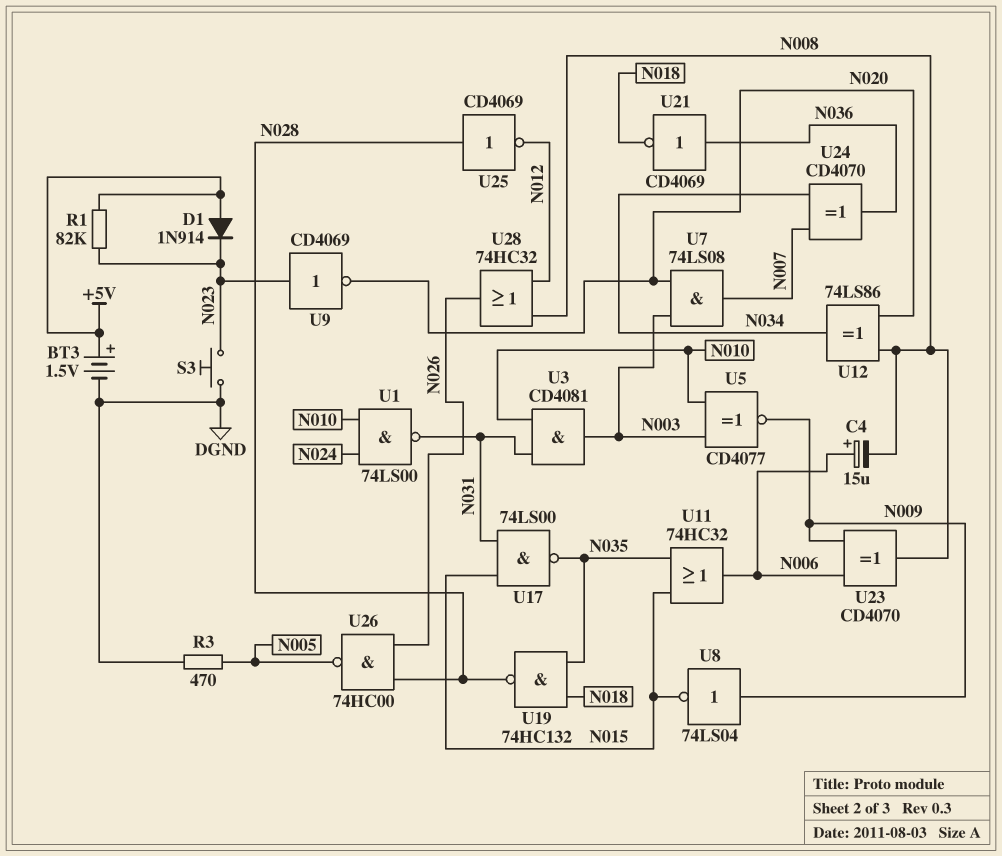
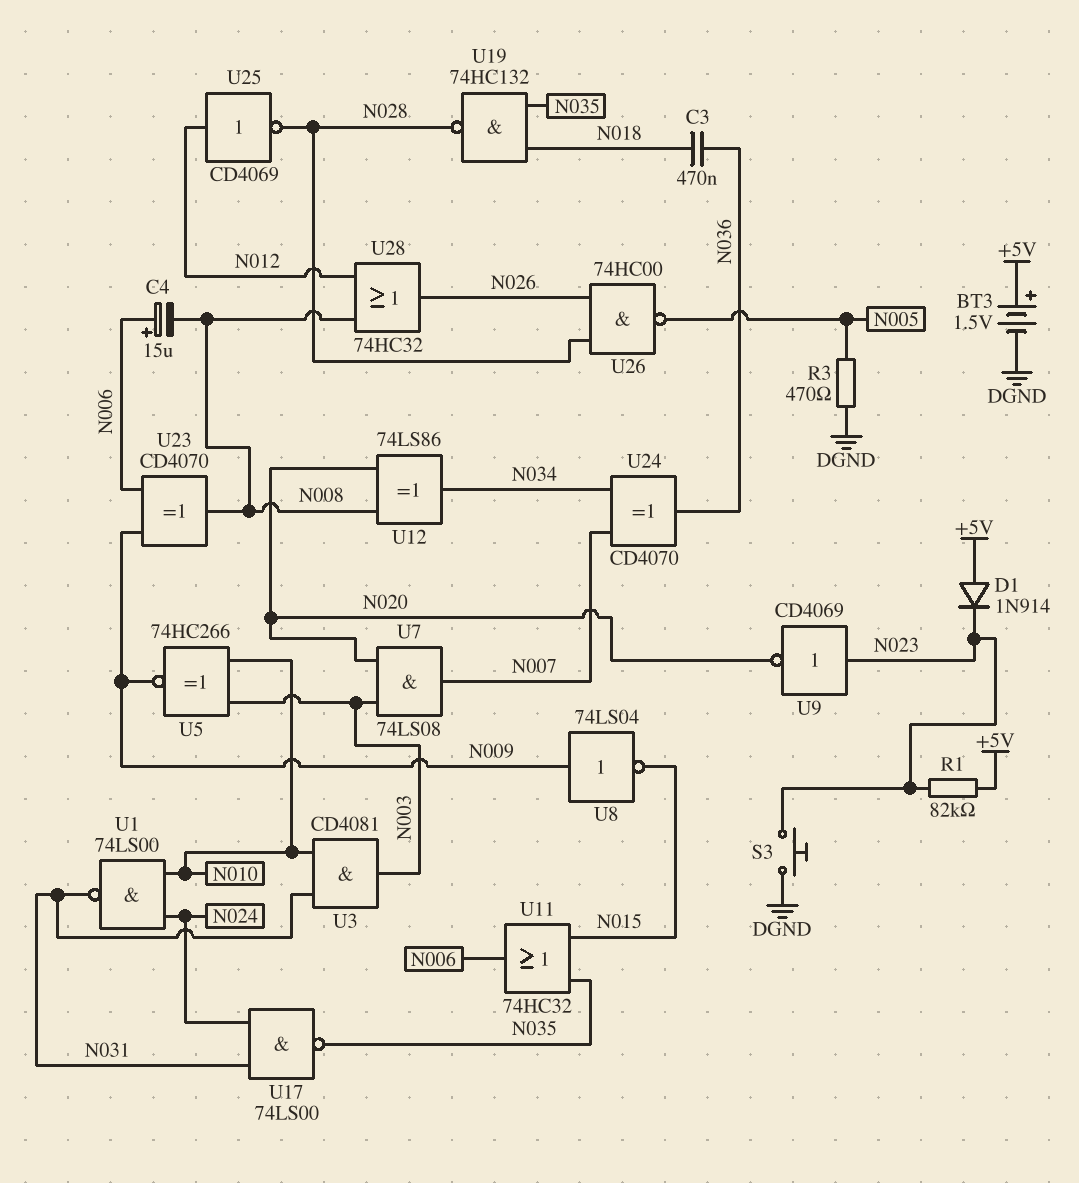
C3: none -> 470nF (N018, N036)
U5: XNOR CD4077 (in N003, in N010, out N009) -> XNOR 74HC266 (in N003, in N010, out N009)
U17: NAND 74LS00 (in N015, in N031, out N035) -> NAND 74LS00 (in N024, in N031, out N035)
U21: NOT CD4069 (in N036, out N018) -> none
U25: NOT CD4069 (in N028, out N012) -> NOT CD4069 (in N012, out N028)

